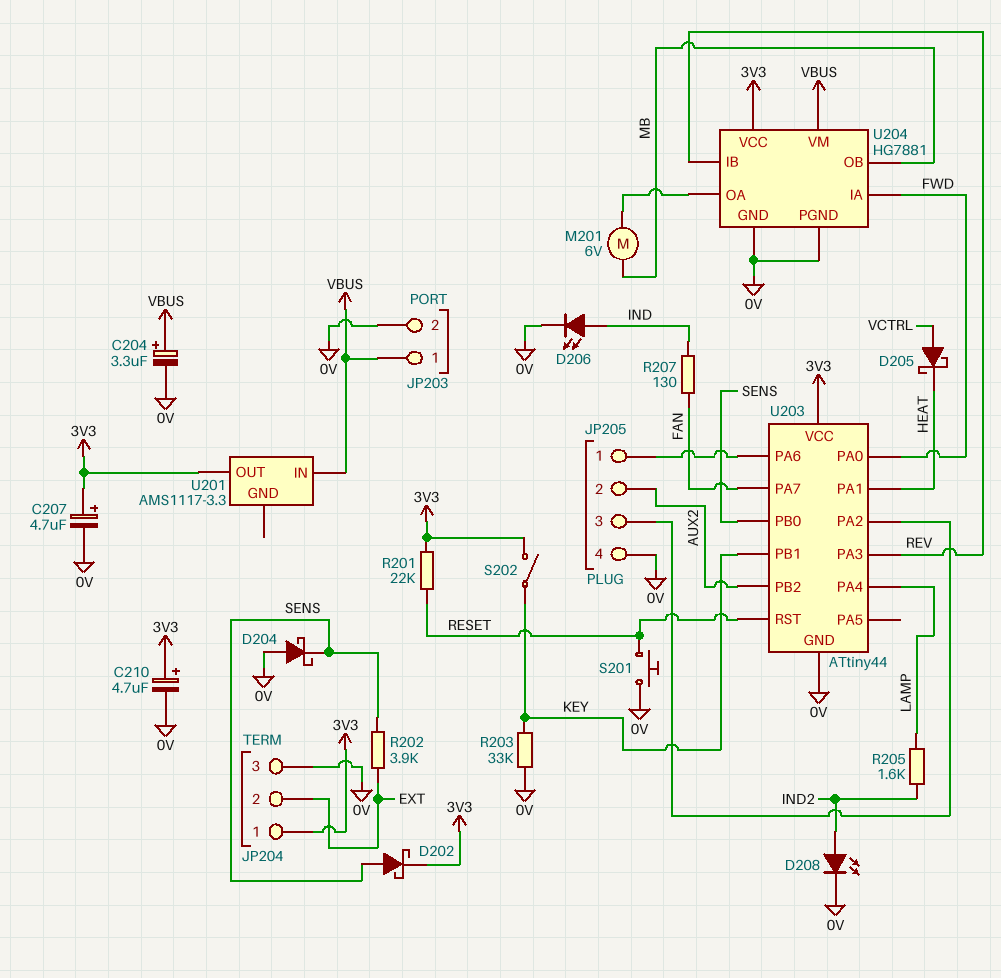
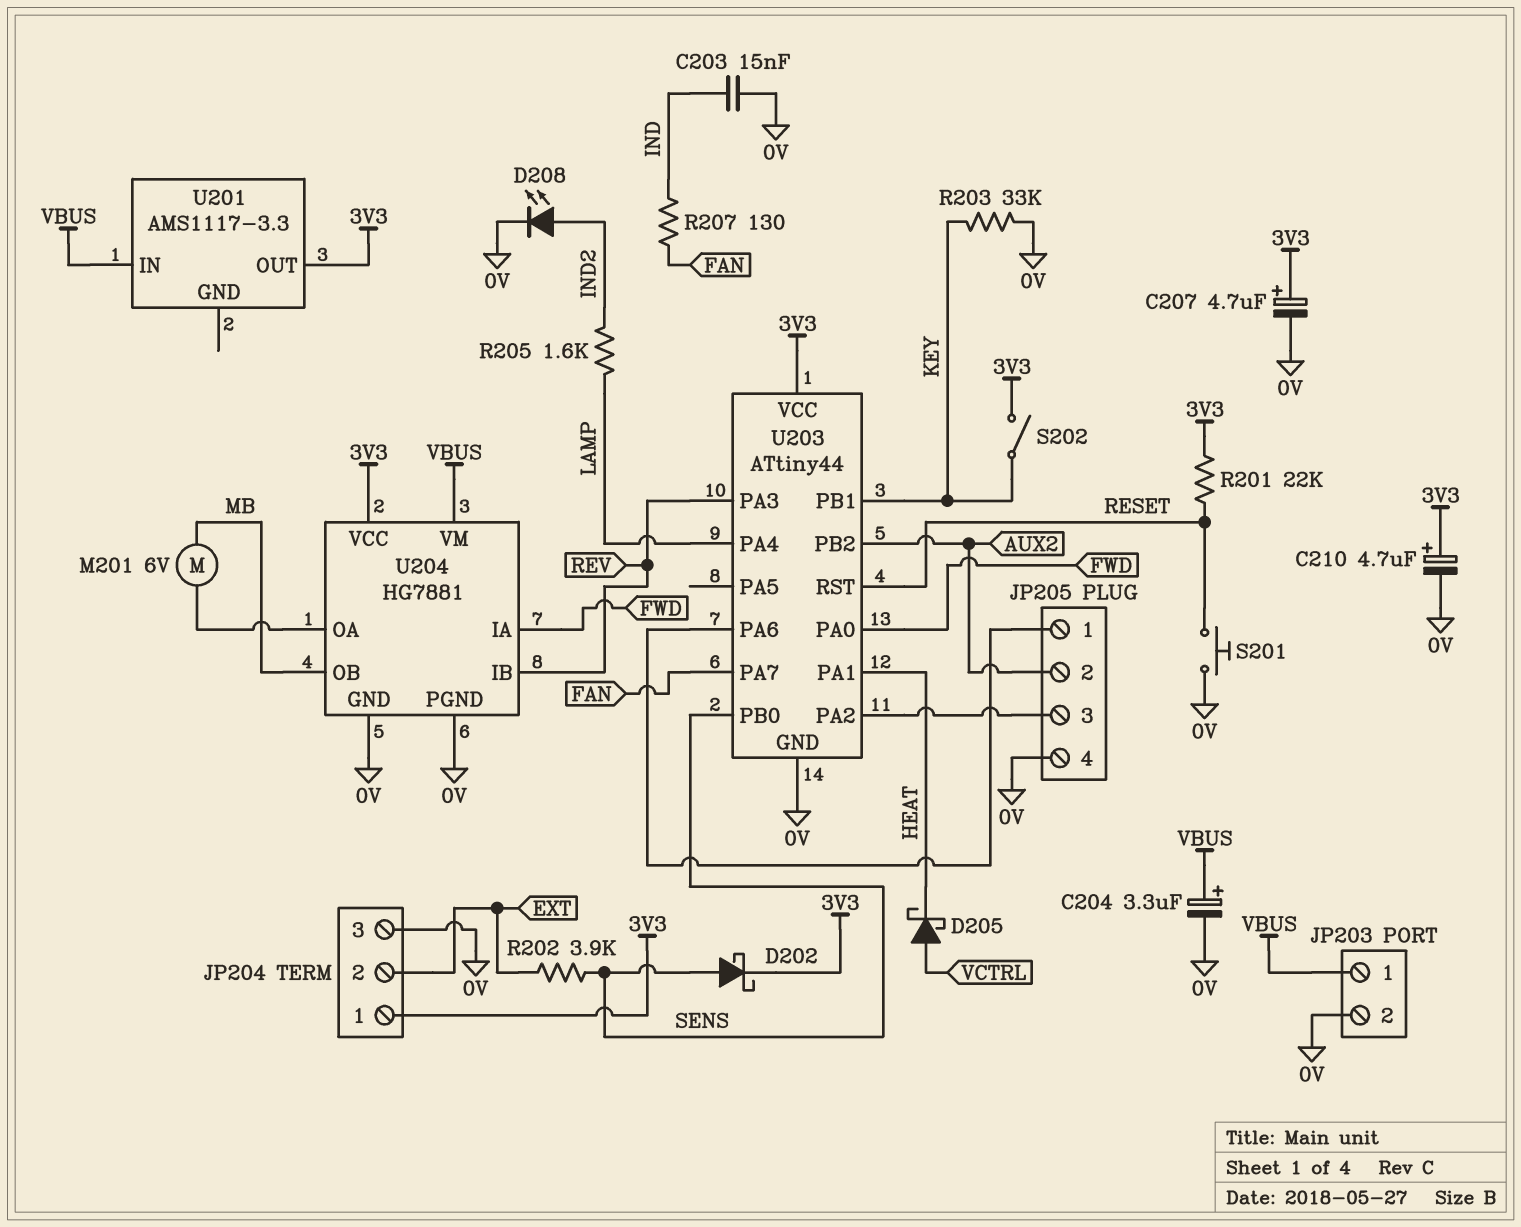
C203: none -> 15nF (0V, IND)
D204: schottky (A 0V, K SENS) -> none
D206: LED (A IND, K 0V) -> none

